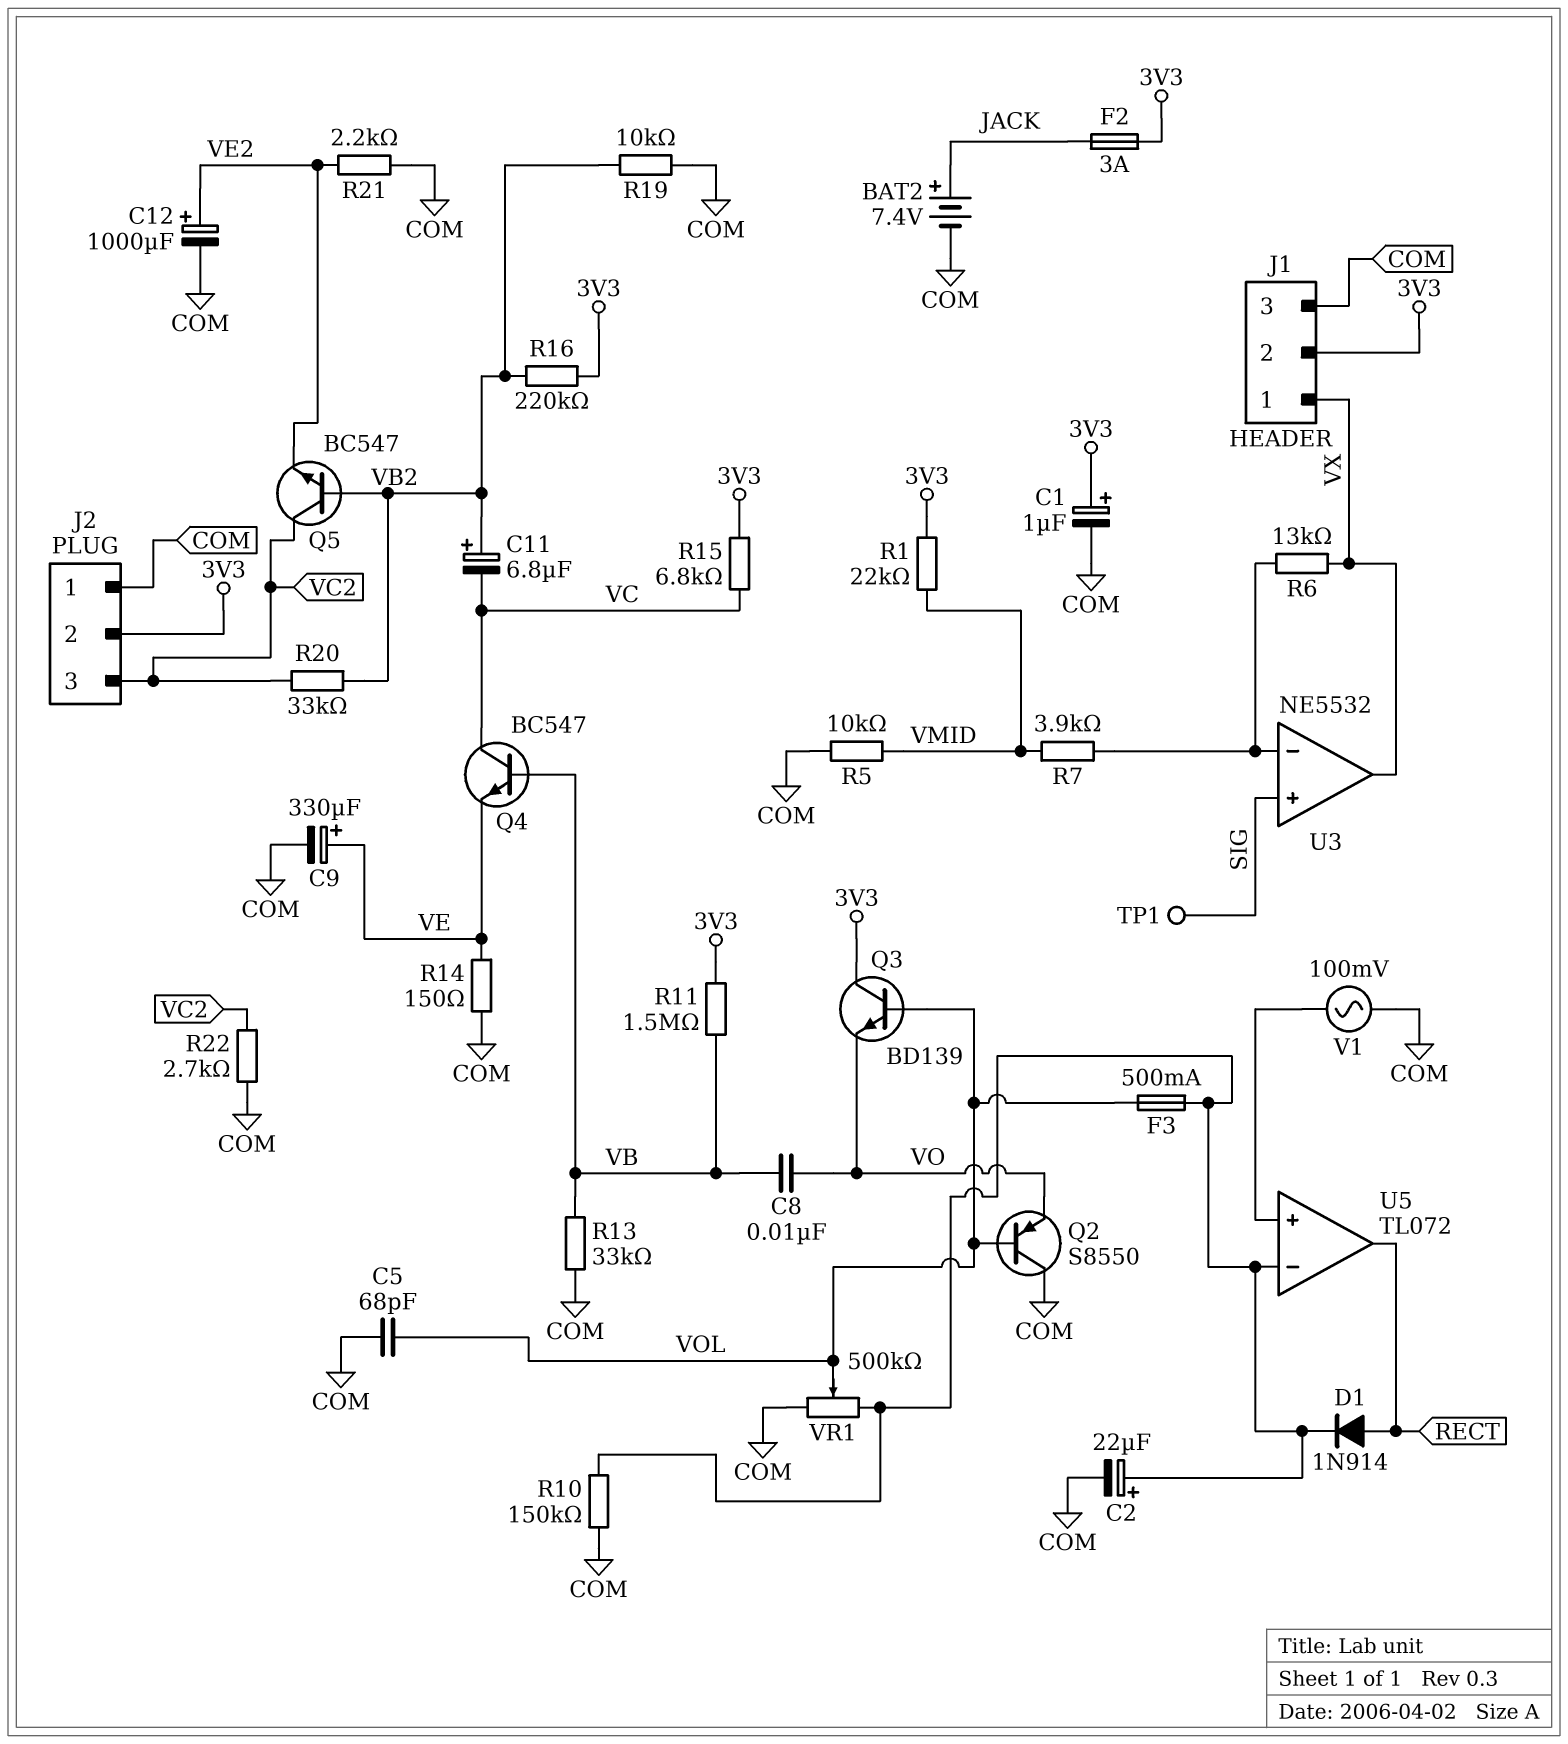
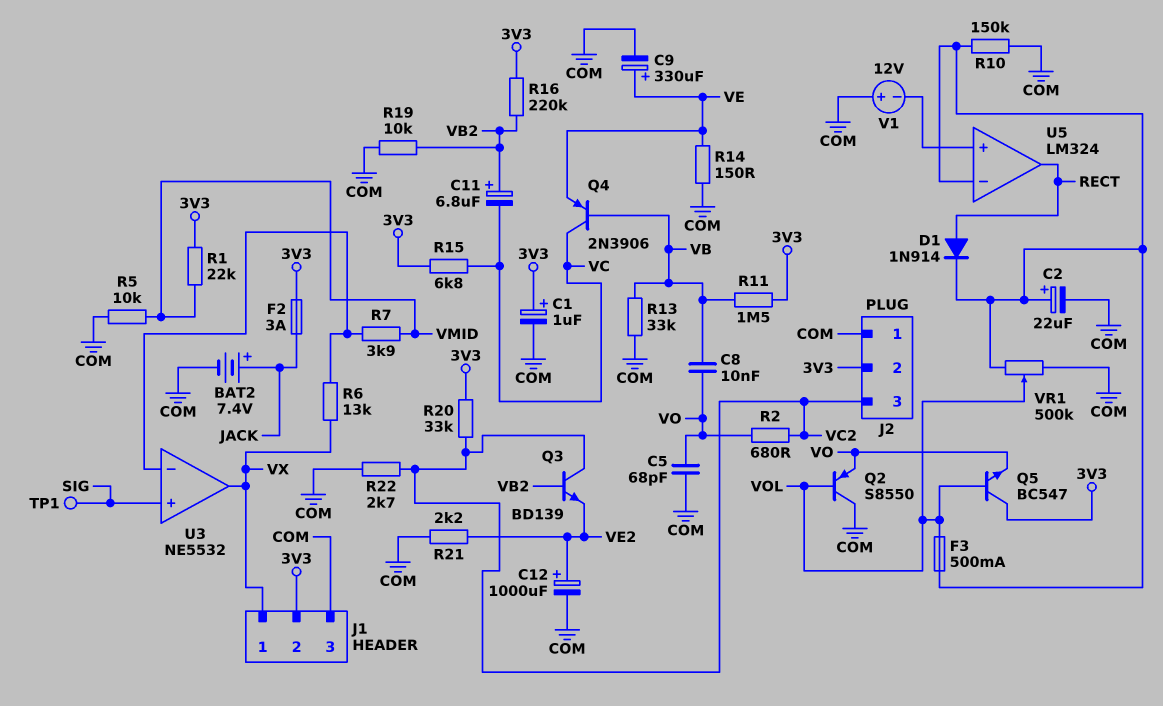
C5: 68pF (COM, VOL) -> 68pF (COM, VO)
Q3: NPN BD139 (B VOL, C 3V3, E VO) -> NPN BD139 (B VB2, C VC2, E VE2)
Q4: NPN BC547 (B VB, C VC, E VE) -> PNP 2N3906 (B VB, C VC, E VE)
Q5: NPN BC547 (B VB2, C VC2, E VE2) -> NPN BC547 (B VOL, C 3V3, E VO)
R2: none -> 680 (VC2, VO)
R20: 33k (VB2, VC2) -> 33k (3V3, VC2)
U5: TL072 -> LM324
V1: AC 100mV (COM, U5/in+) -> 12V (plus COM, minus U5/in+)

